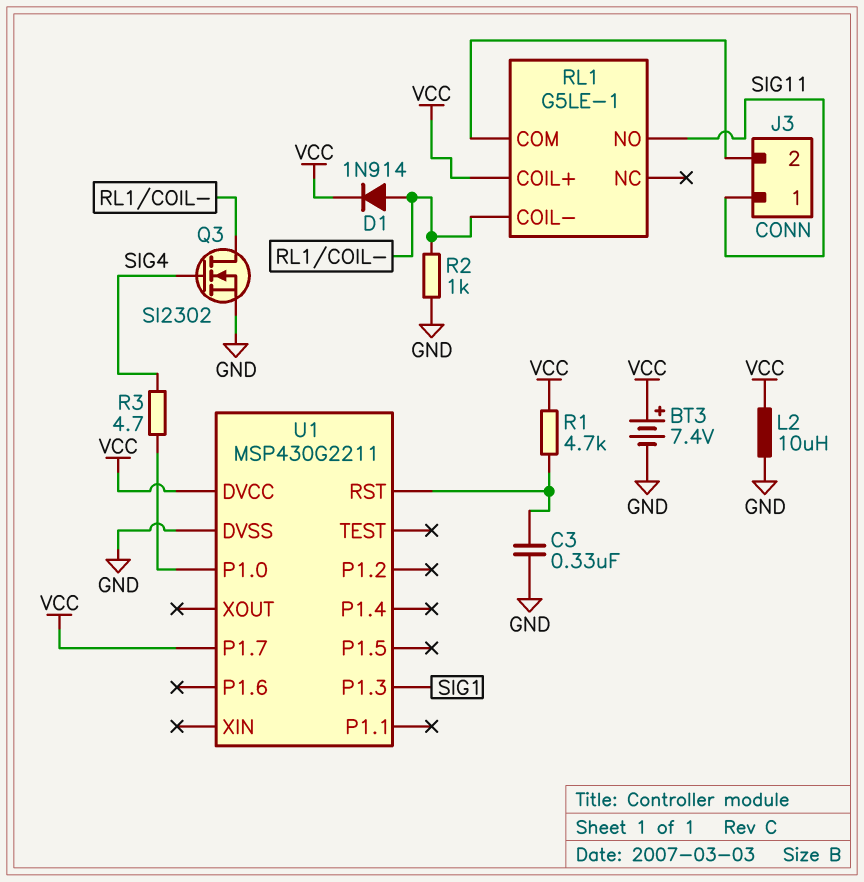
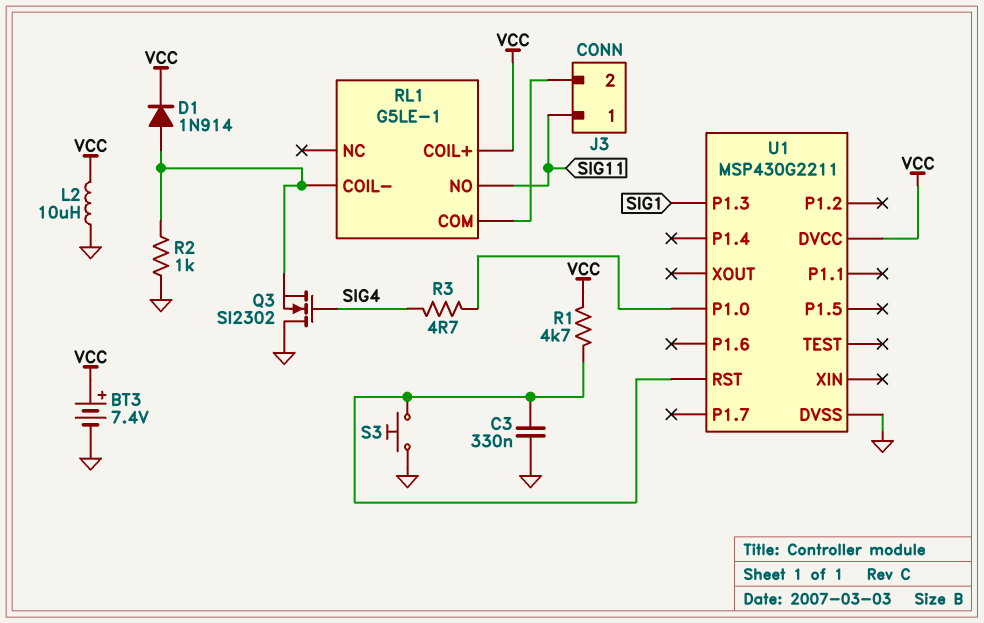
Q3: NMOS SI2302 (G SIG4, D RL1/COIL-, S GND) -> NMOS SI2302 (G SIG4, D GND, S RL1/COIL-)
S3: none -> button (GND, U1/RST)
U1 pin P1.7: VCC -> none

